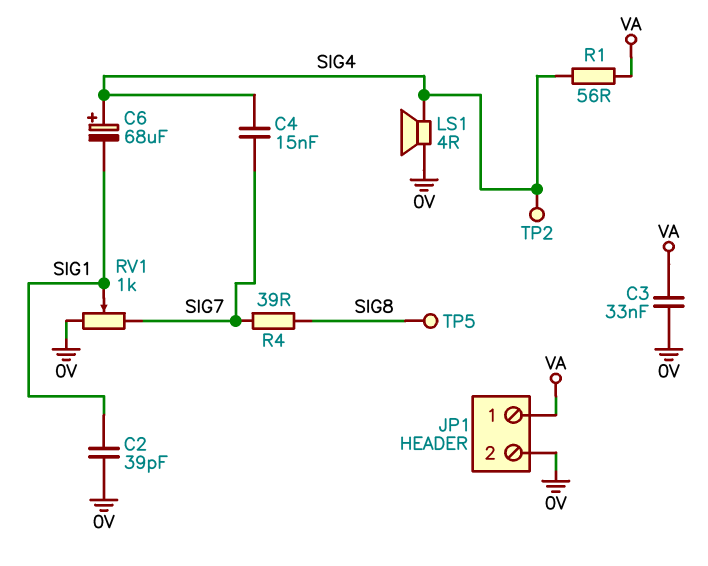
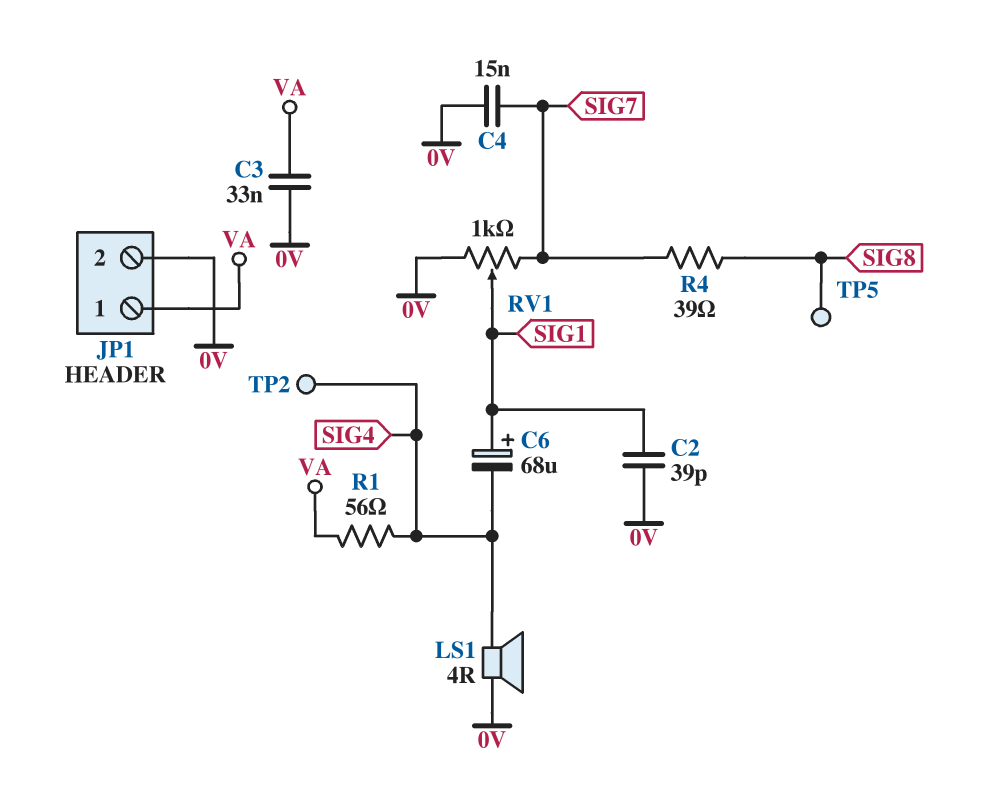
C4: 15nF (SIG4, SIG7) -> 15nF (0V, SIG7)
C6: 68uF (plus SIG4, minus SIG1) -> 68uF (plus SIG1, minus SIG4)

